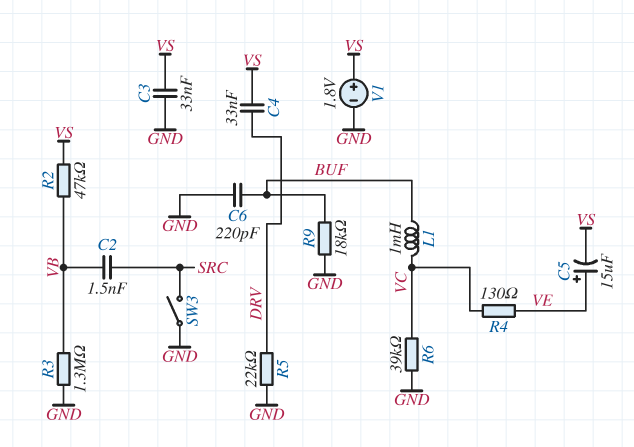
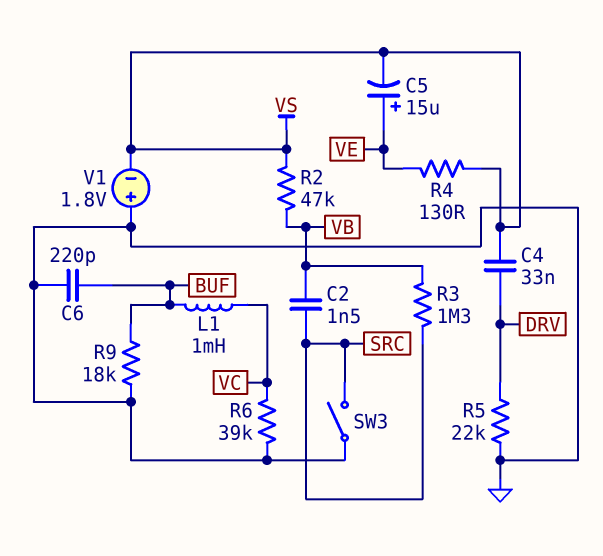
C3: 33nF (GND, VS) -> none
R3: 1.3M (GND, VB) -> 1.3M (SRC, VB)
R4: 130 (VC, VE) -> 130 (VE, VS)
V1: 1.8V (plus VS, minus GND) -> 1.8V (plus GND, minus VS)

